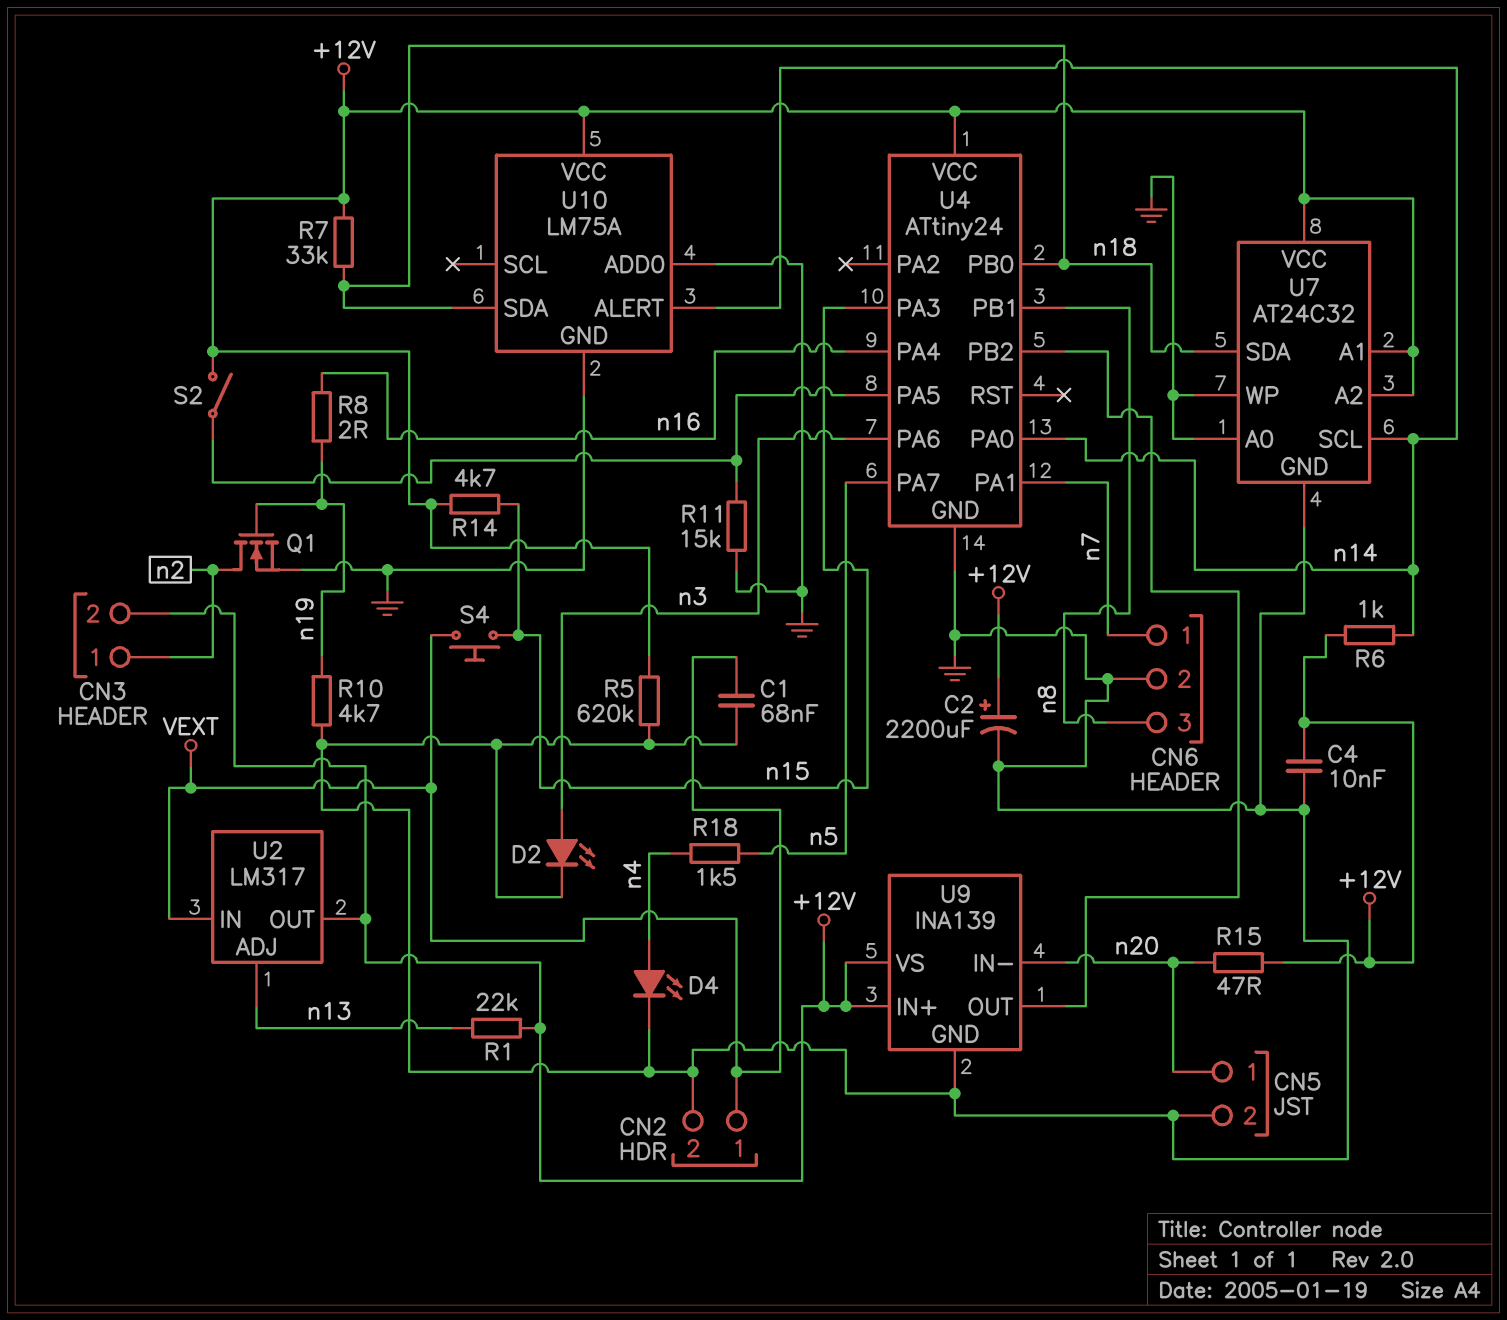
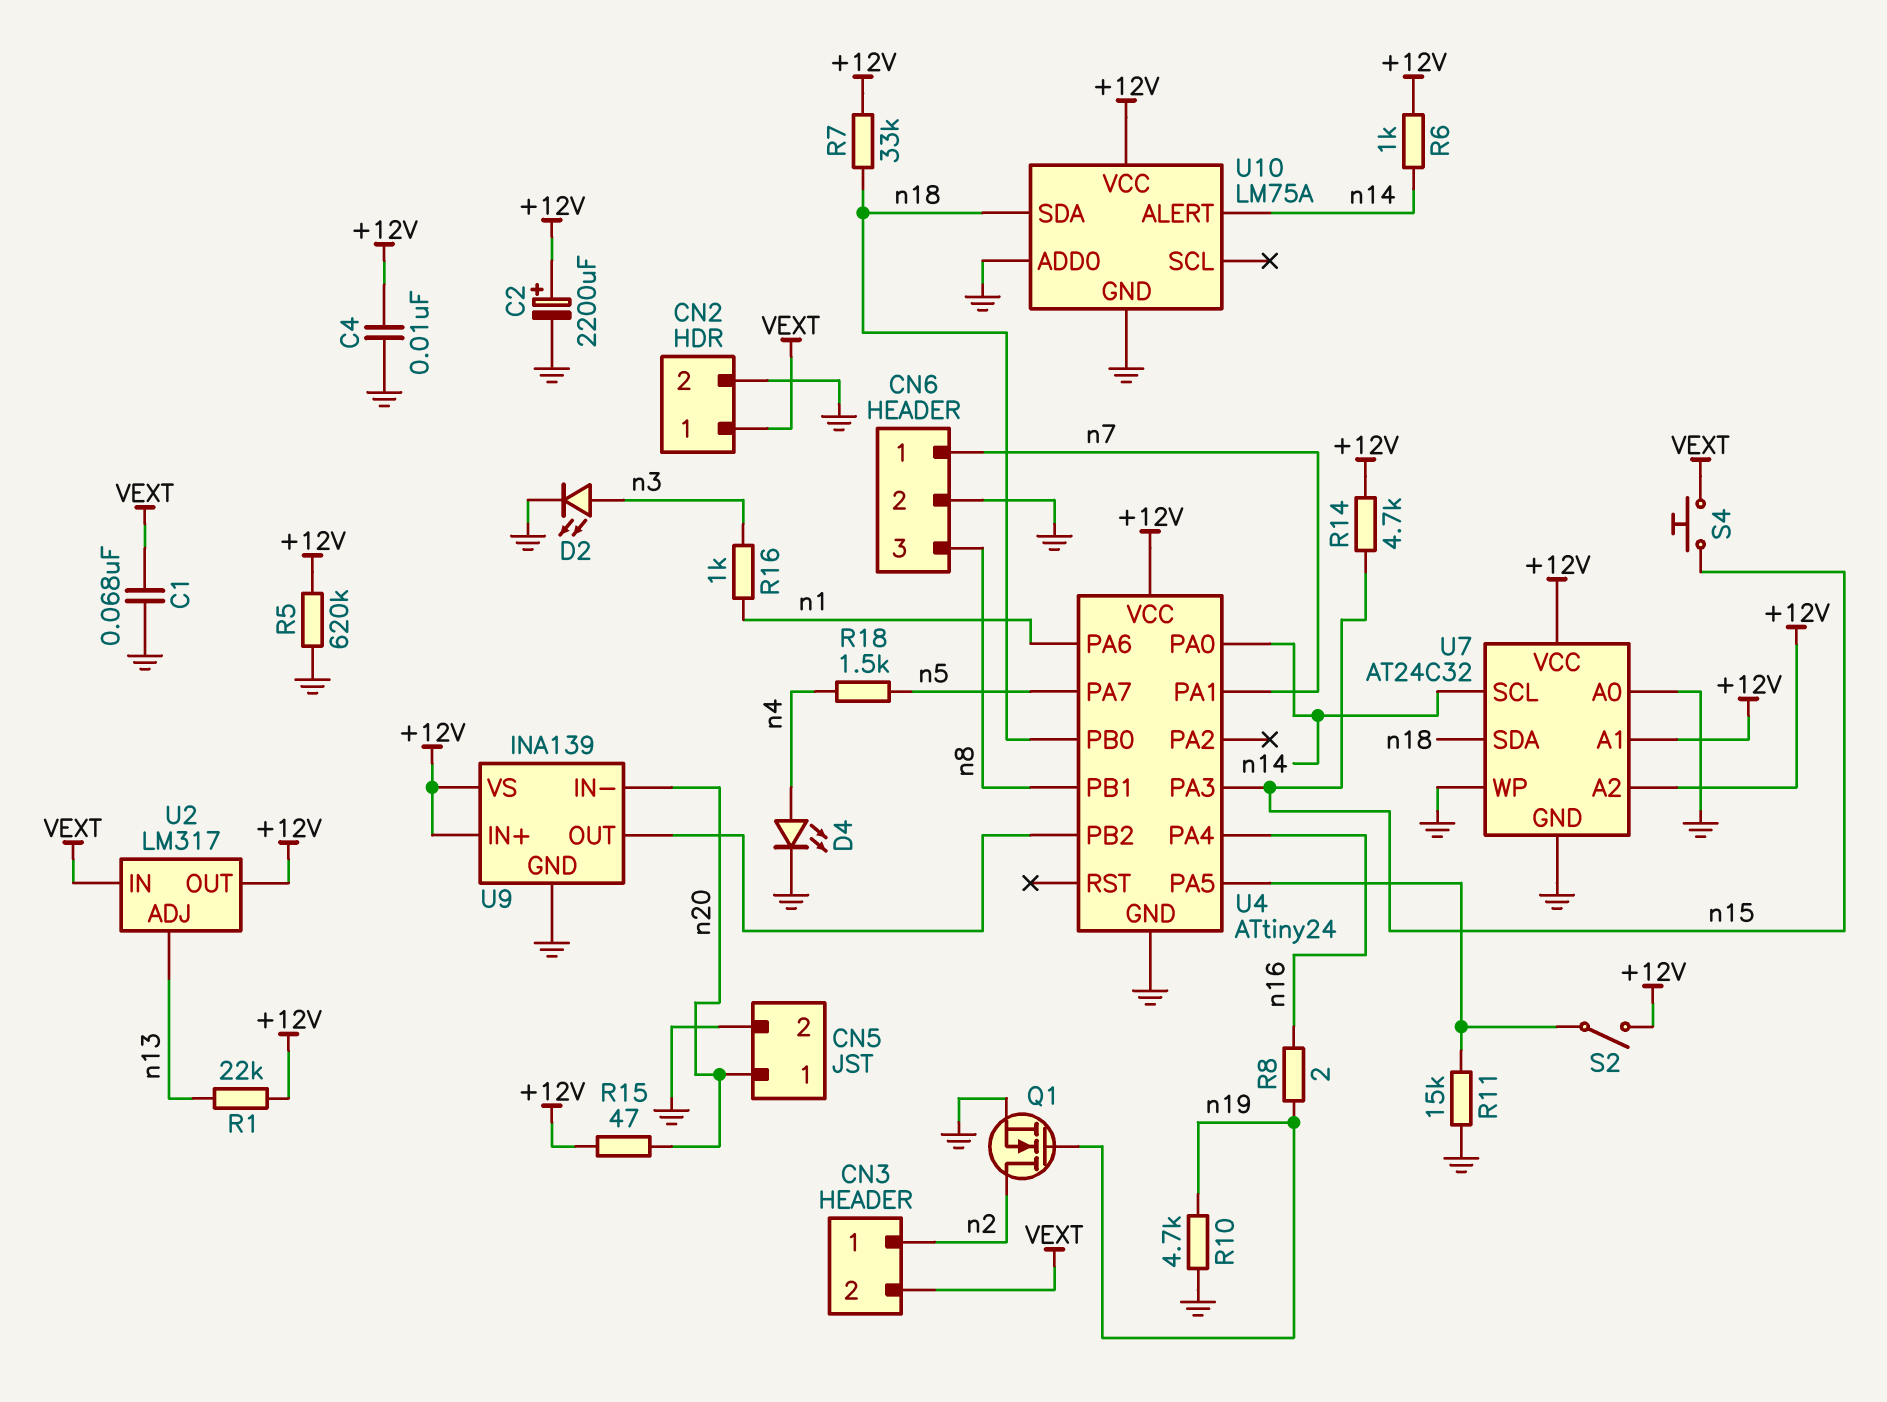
CN3 pin 2: +12V -> VEXT
R16: none -> 1k (n1, n3)
U4 pin PA6: n3 -> n1

